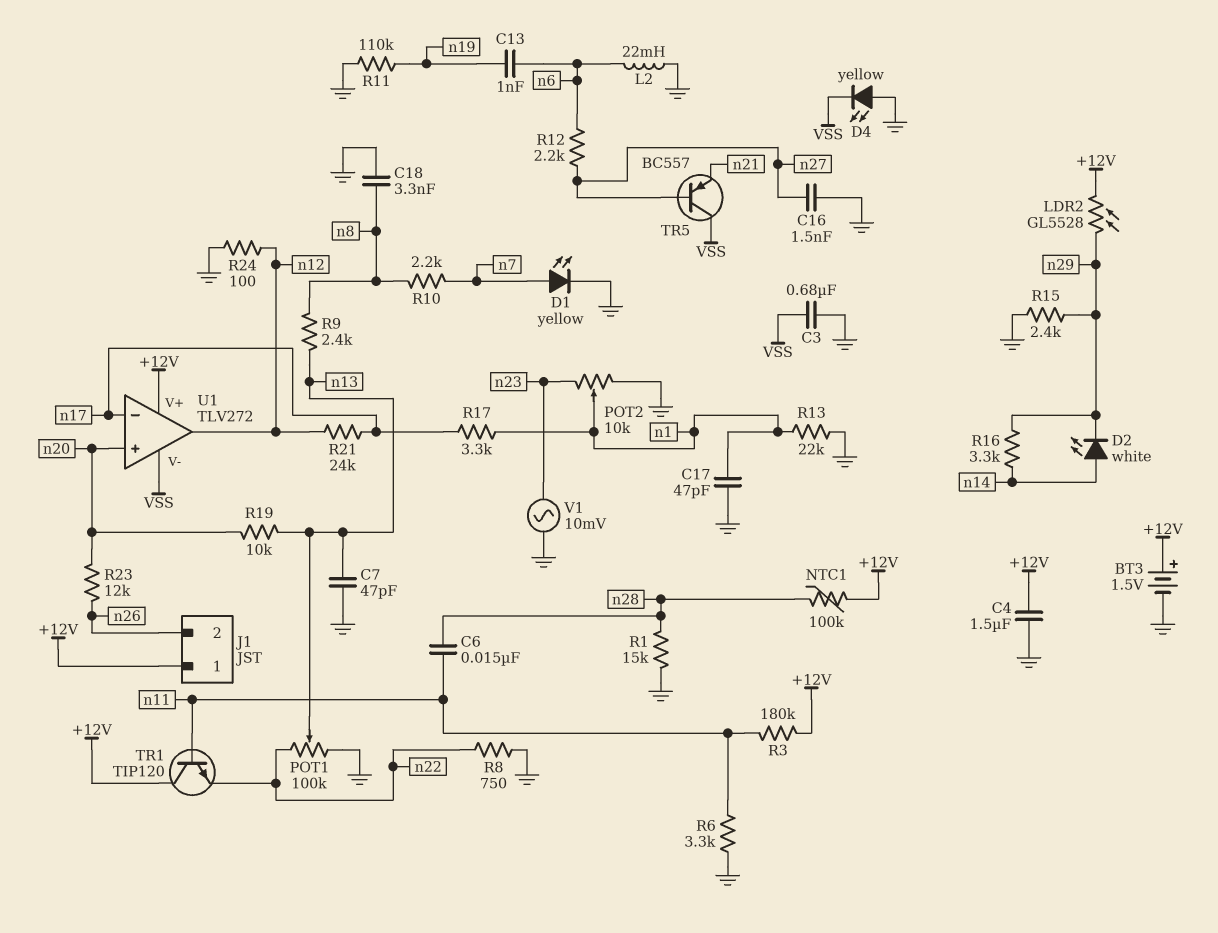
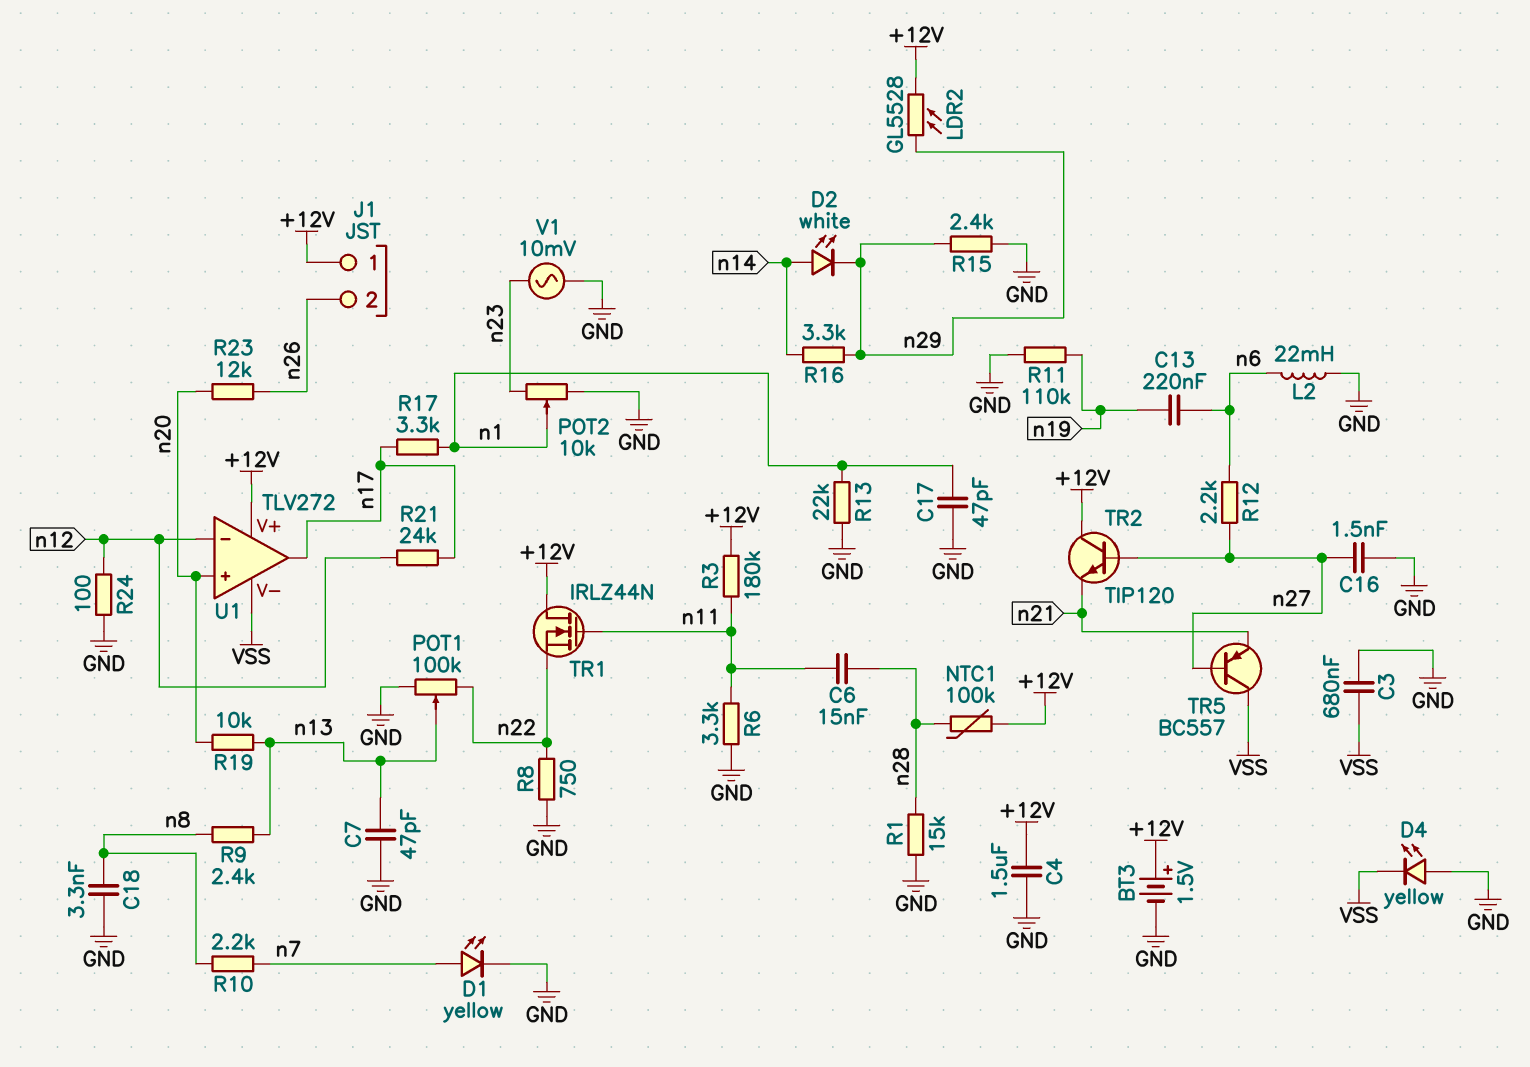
C13: 1nF (n6, n19) -> 220nF (n6, n19)
TR1: NPN TIP120 (B n11, C +12V, E n22) -> NMOS IRLZ44N (G n11, D +12V, S n22)
TR2: none -> NPN TIP120 (B n27, C +12V, E n21)
U1 pin in-: n17 -> n12
U1 pin out: n12 -> n17

